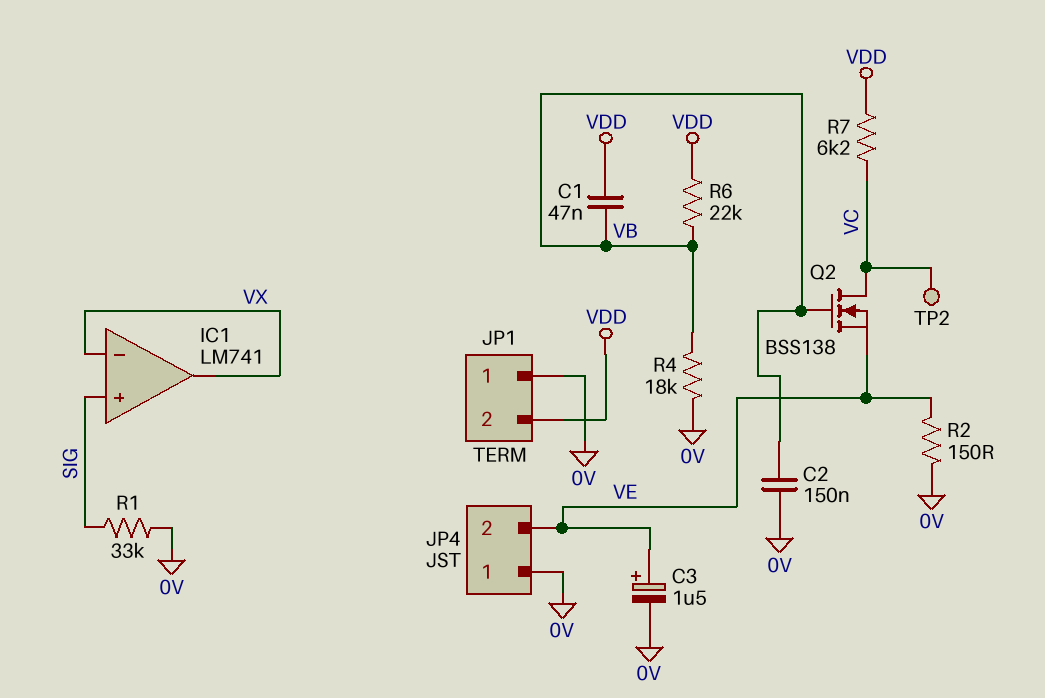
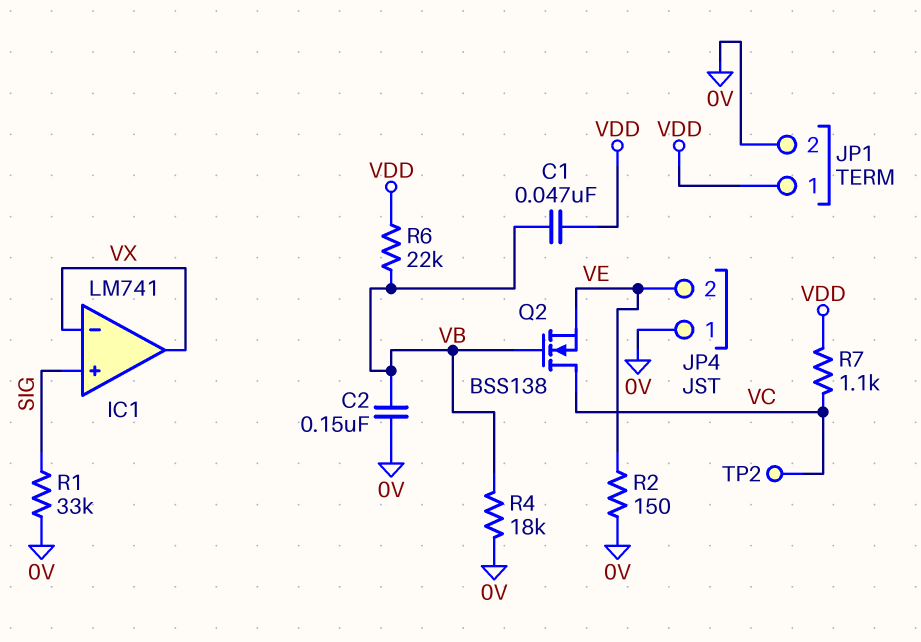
C3: 1.5uF (plus VE, minus 0V) -> none
JP1 pin 1: 0V -> VDD
JP1 pin 2: VDD -> 0V
R7: 6.2k (VC, VDD) -> 1.1k (VC, VDD)

